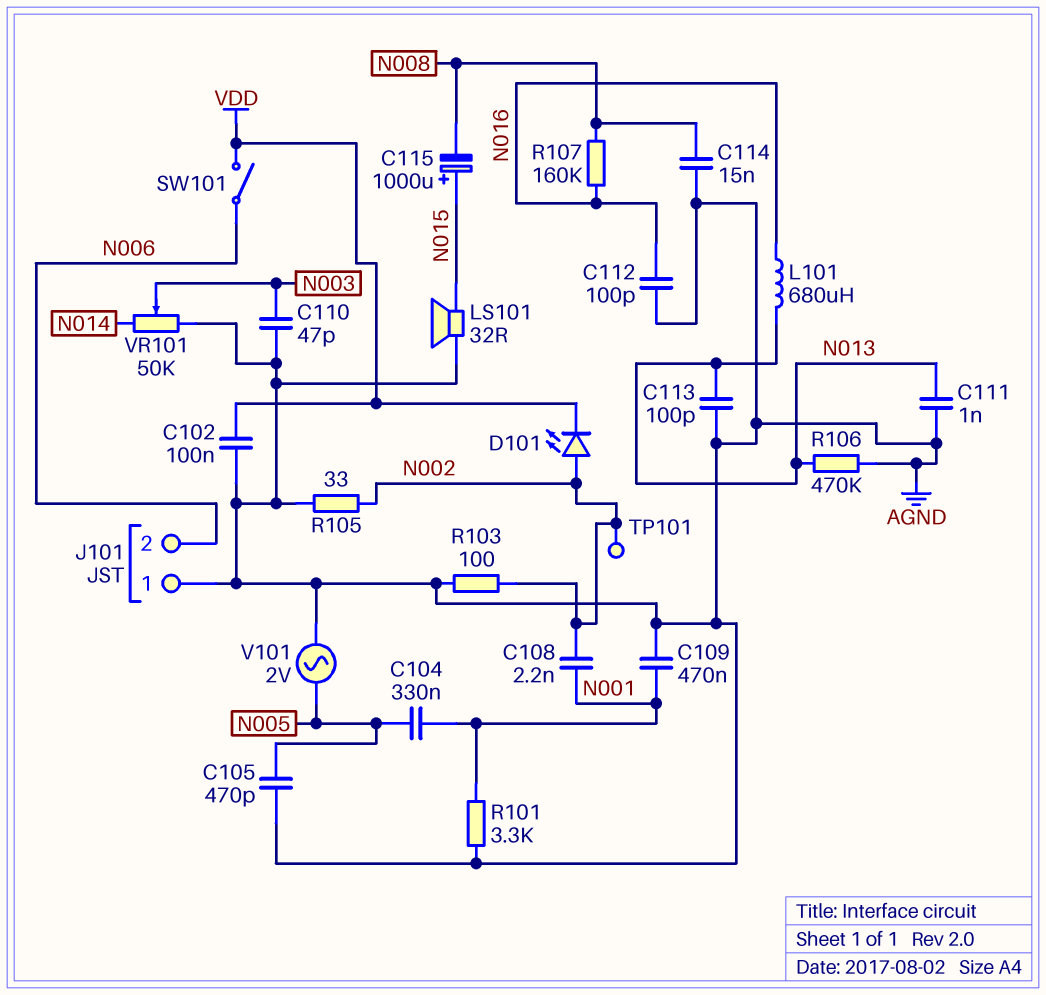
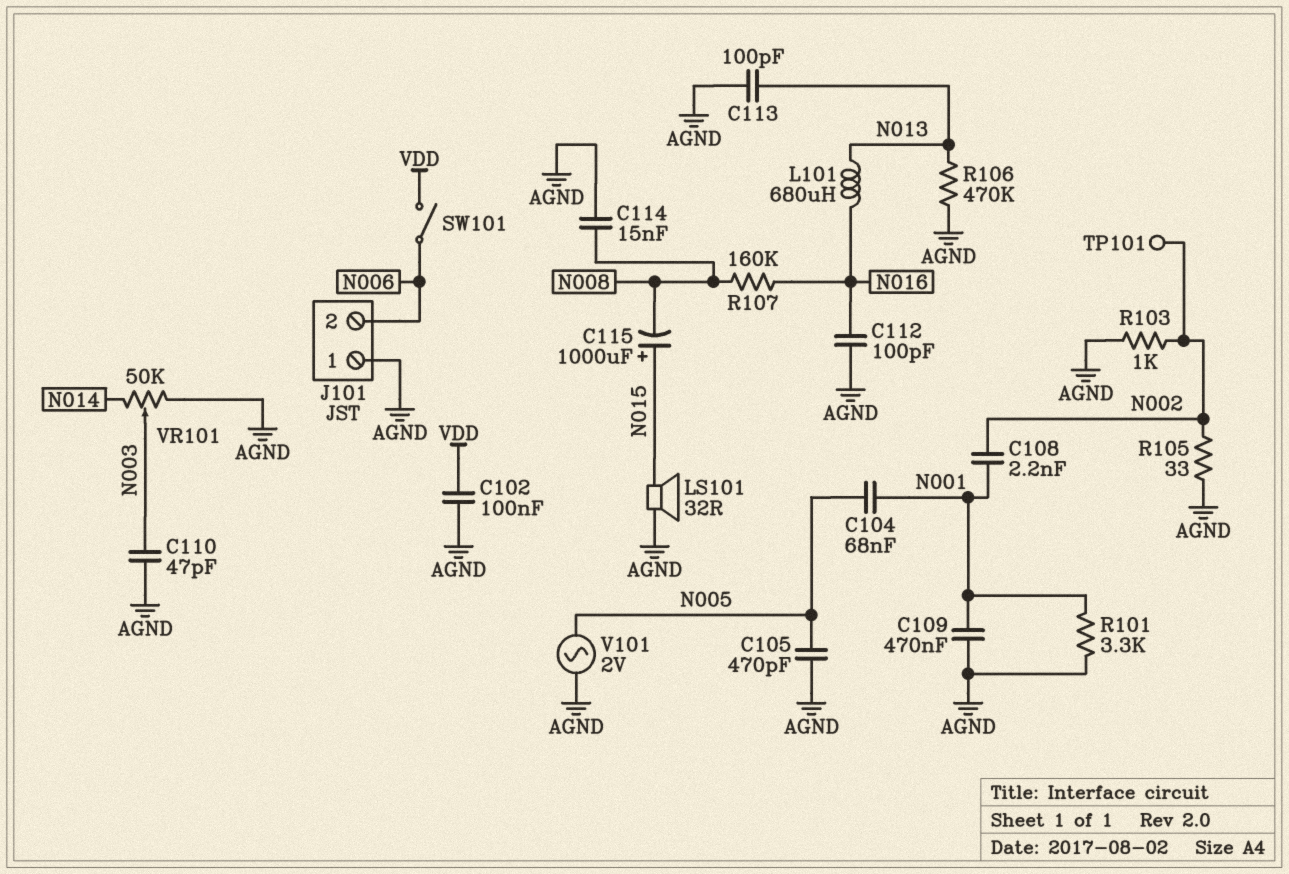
C104: 330nF (N001, N005) -> 68nF (N001, N005)
C111: 1nF (AGND, N013) -> none
D101: LED (A N002, K VDD) -> none
R103: 100 (AGND, N002) -> 1k (AGND, N002)

